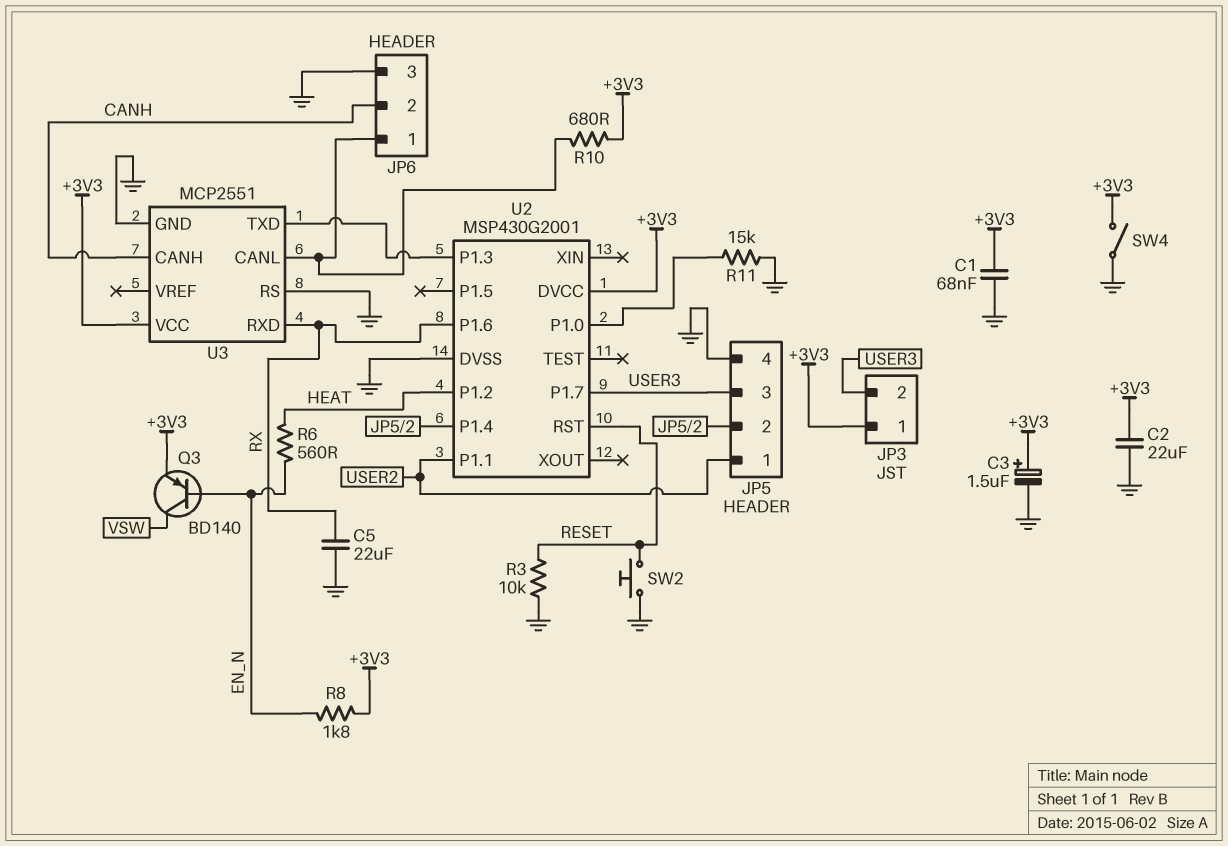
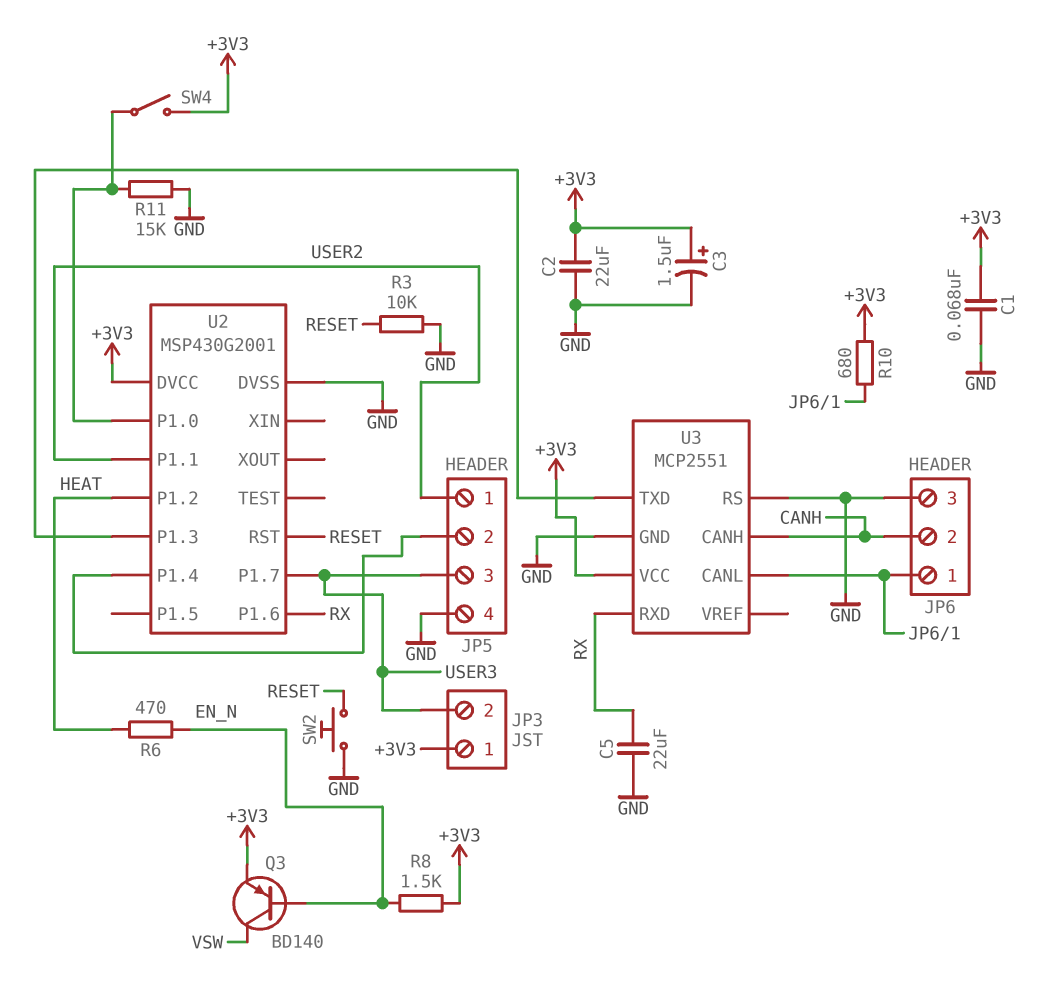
R6: 560 (EN_N, HEAT) -> 470 (EN_N, HEAT)
R8: 1.8k (+3V3, EN_N) -> 1.5k (+3V3, EN_N)
SW4: switch (+3V3, GND) -> switch (+3V3, U2/P1.0)

